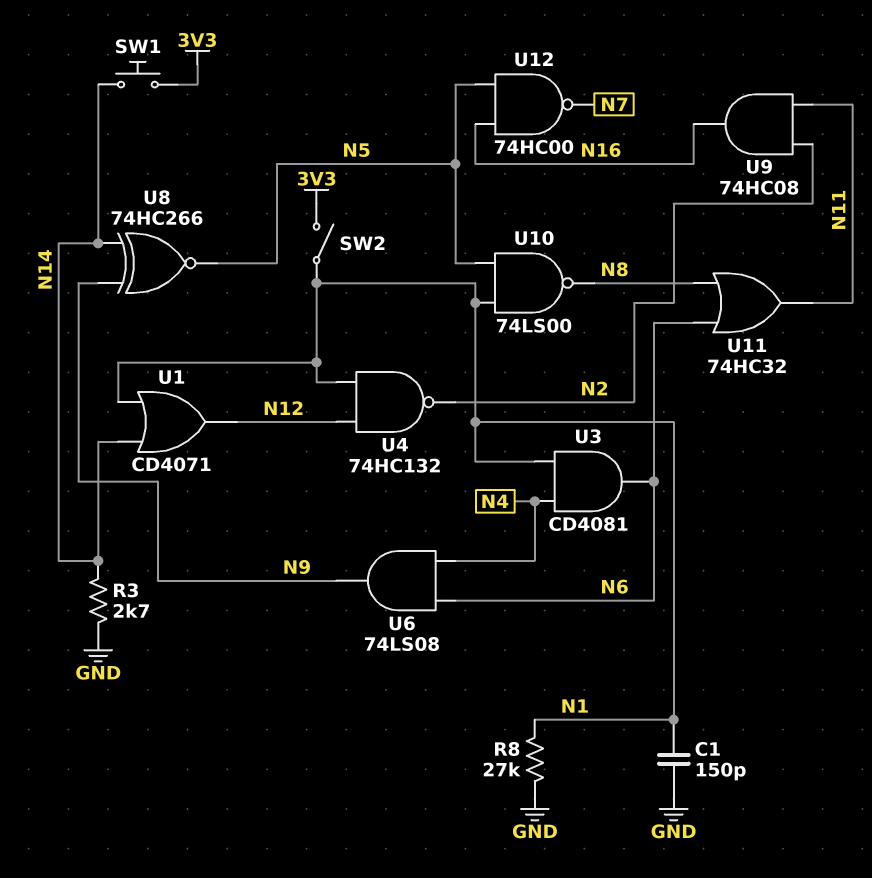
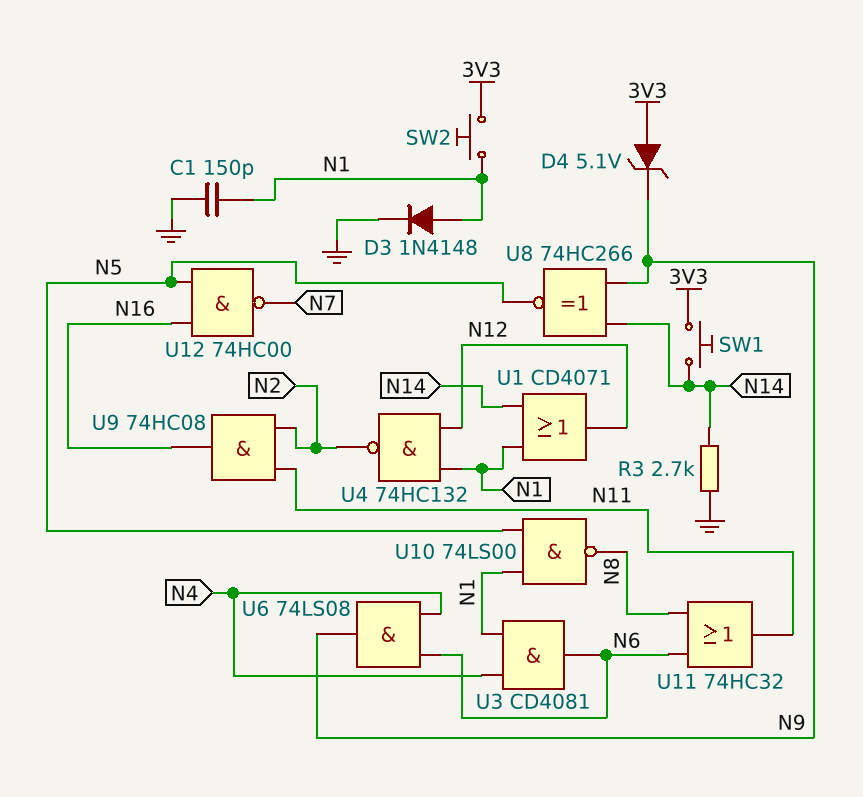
D3: none -> diode 1N4148 (A N1, K GND)
D4: none -> zener 5.1V (A 3V3, K N9)
R8: 27k (GND, N1) -> none
SW2: switch (3V3, N1) -> button (3V3, N1)

